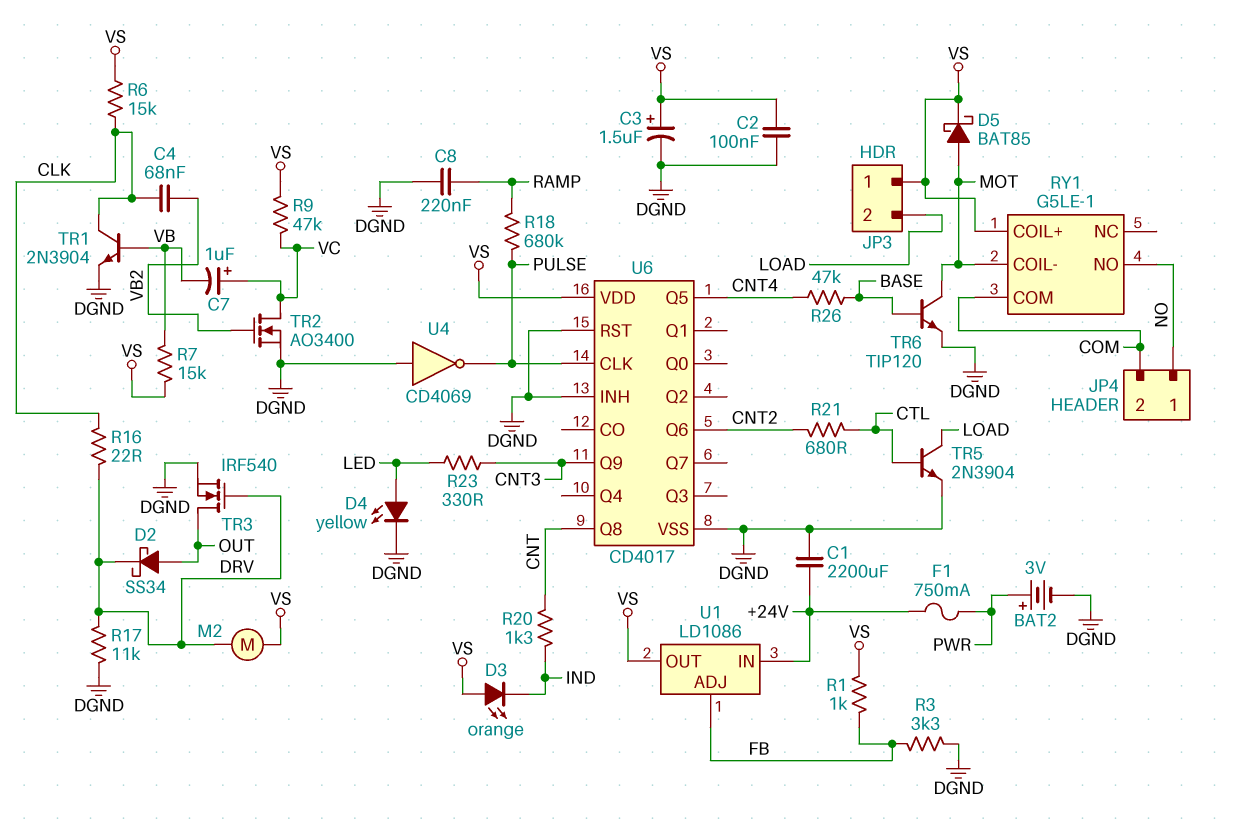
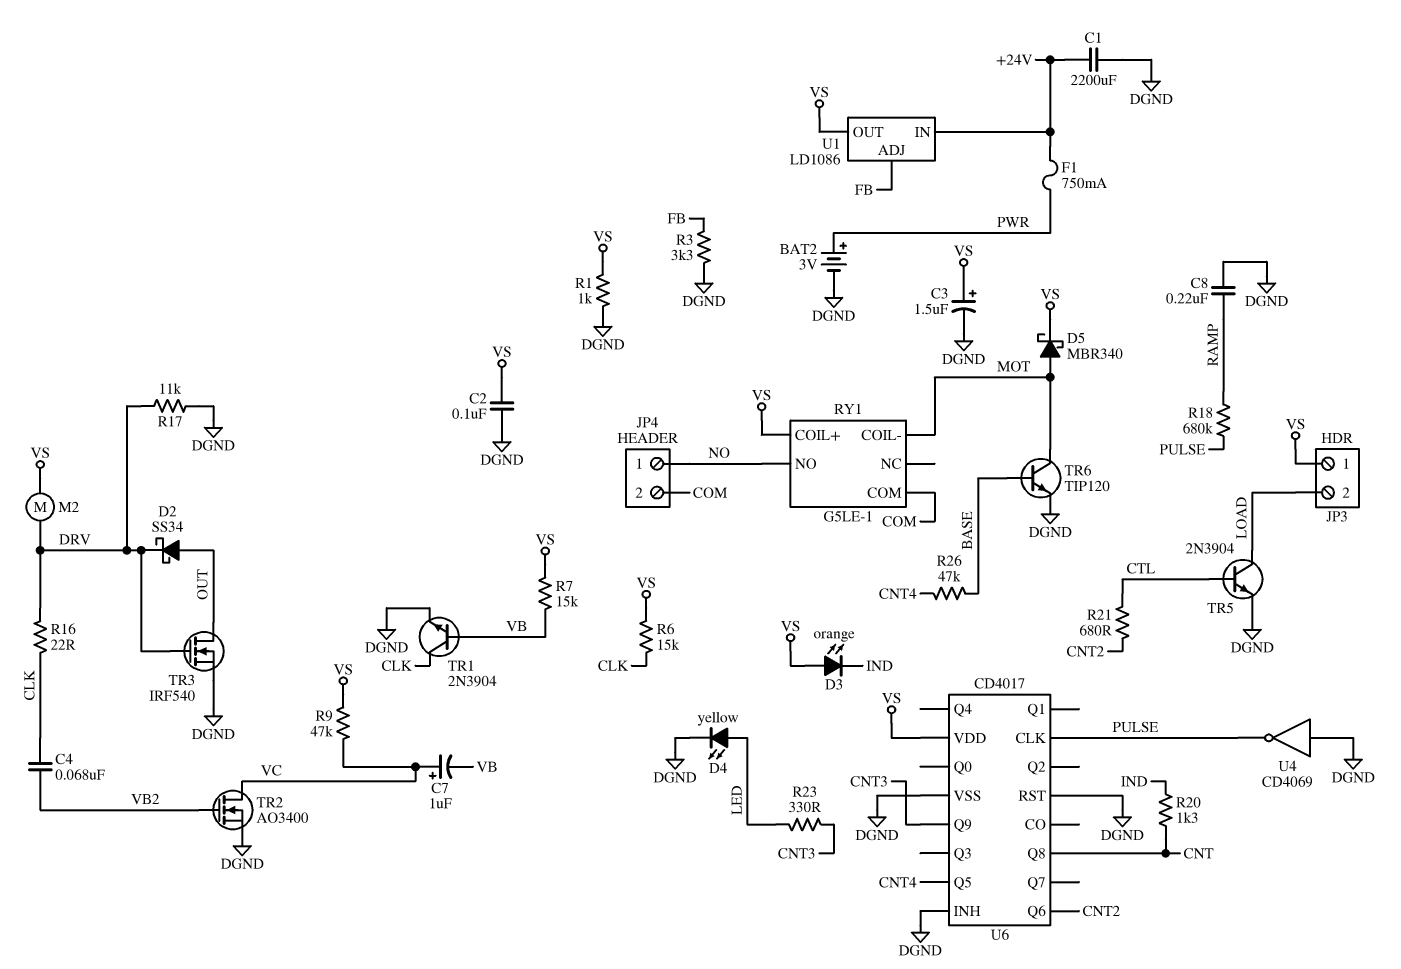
D5: schottky BAT85 (A MOT, K VS) -> schottky MBR340 (A MOT, K VS)
R1: 1k (FB, VS) -> 1k (DGND, VS)

